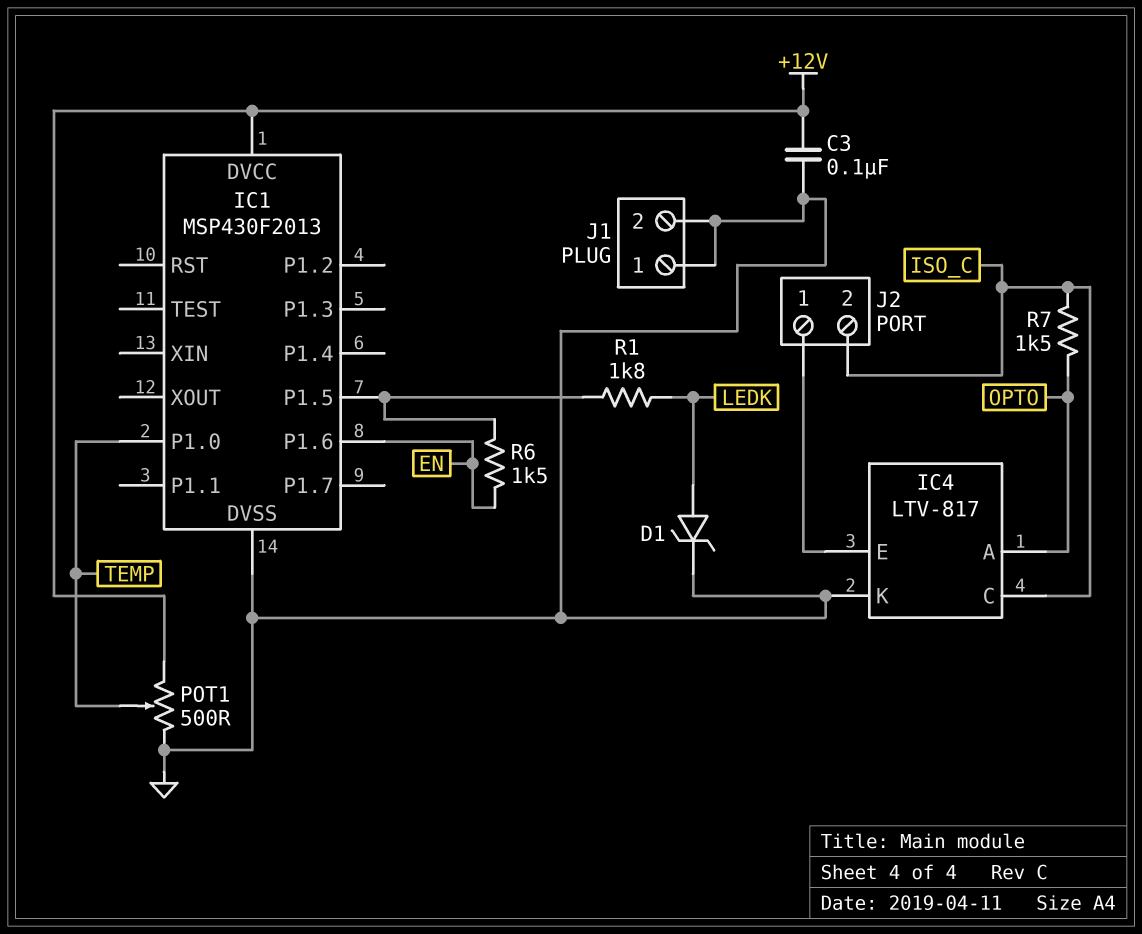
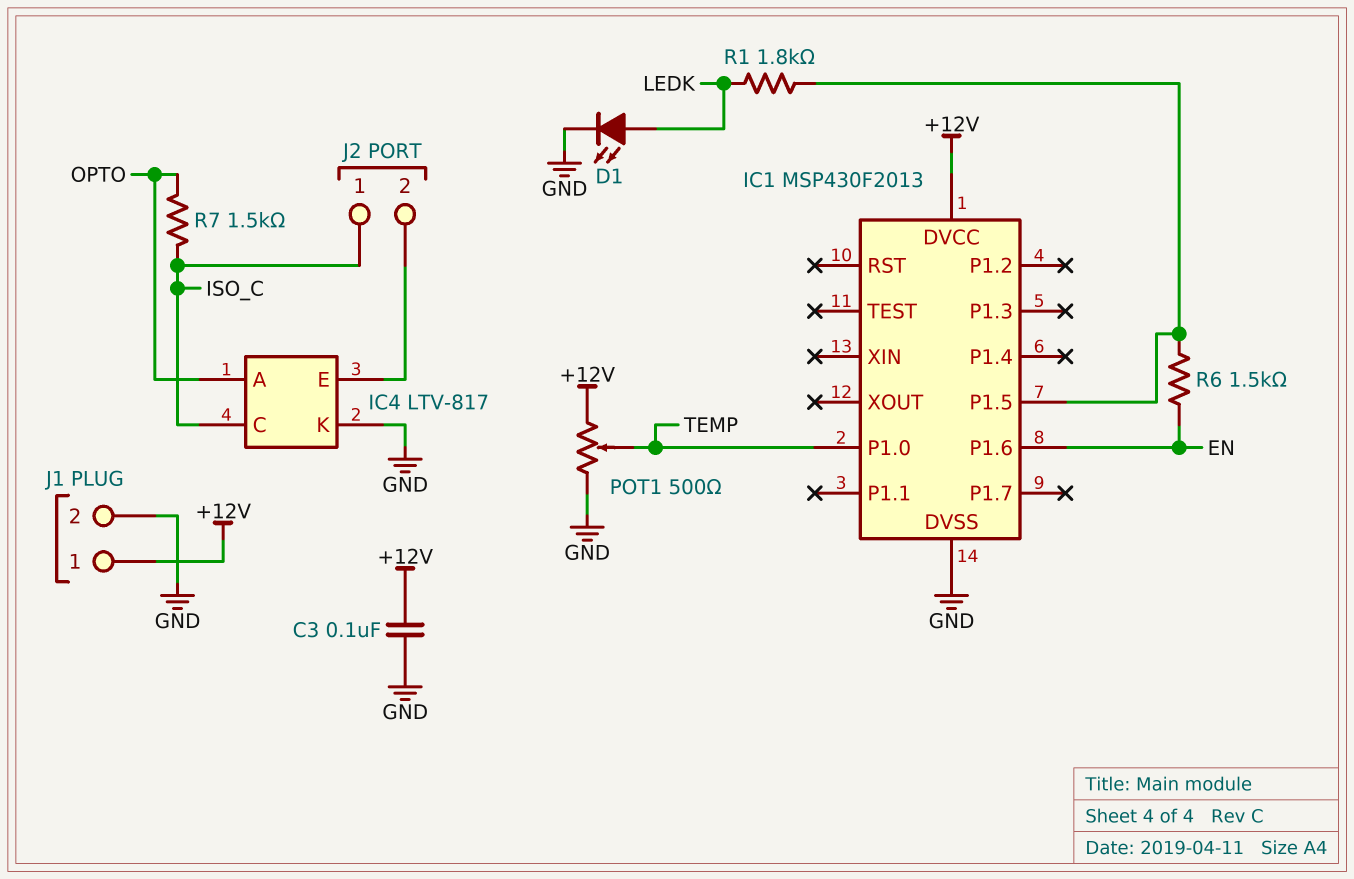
D1: zener (A LEDK, K GND) -> LED (A LEDK, K GND)
J1 pin 1: GND -> +12V
J2 pin 1: IC4/E -> ISO_C
J2 pin 2: ISO_C -> IC4/E

